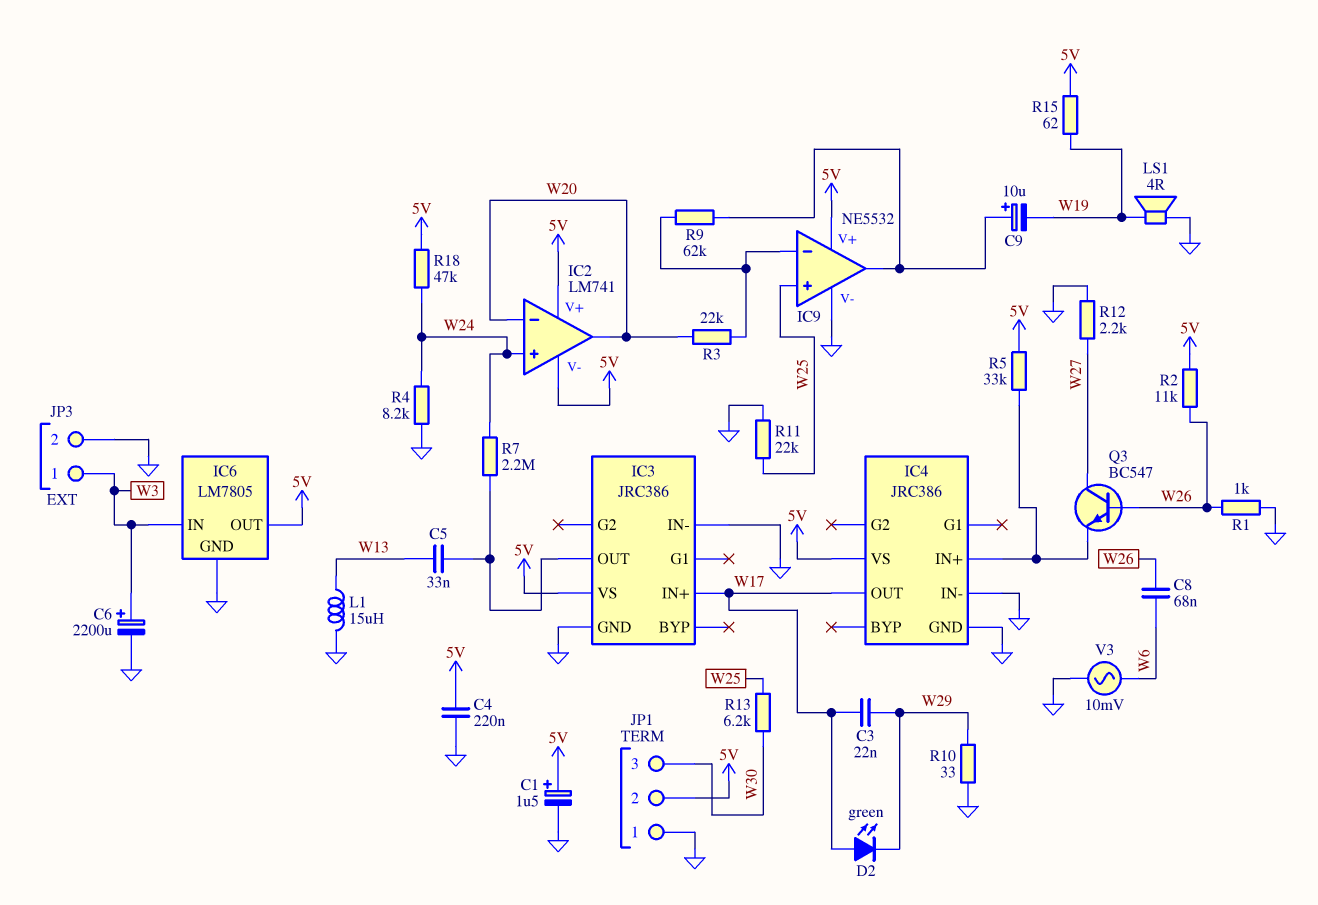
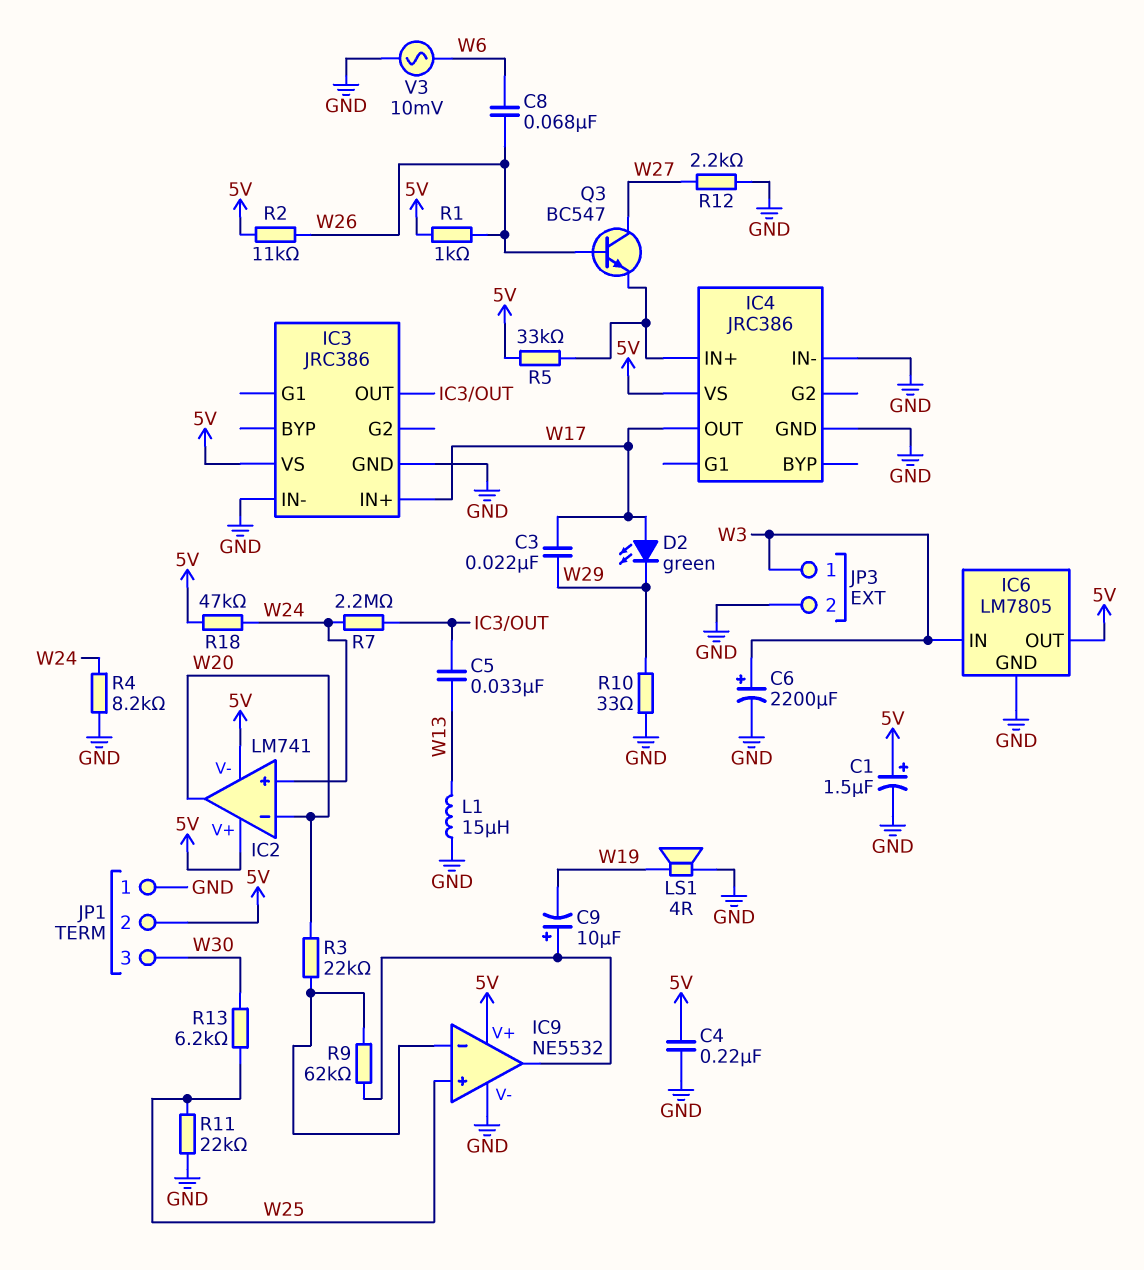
R1: 1k (GND, W26) -> 1k (5V, W26)
R15: 62 (5V, W19) -> none

